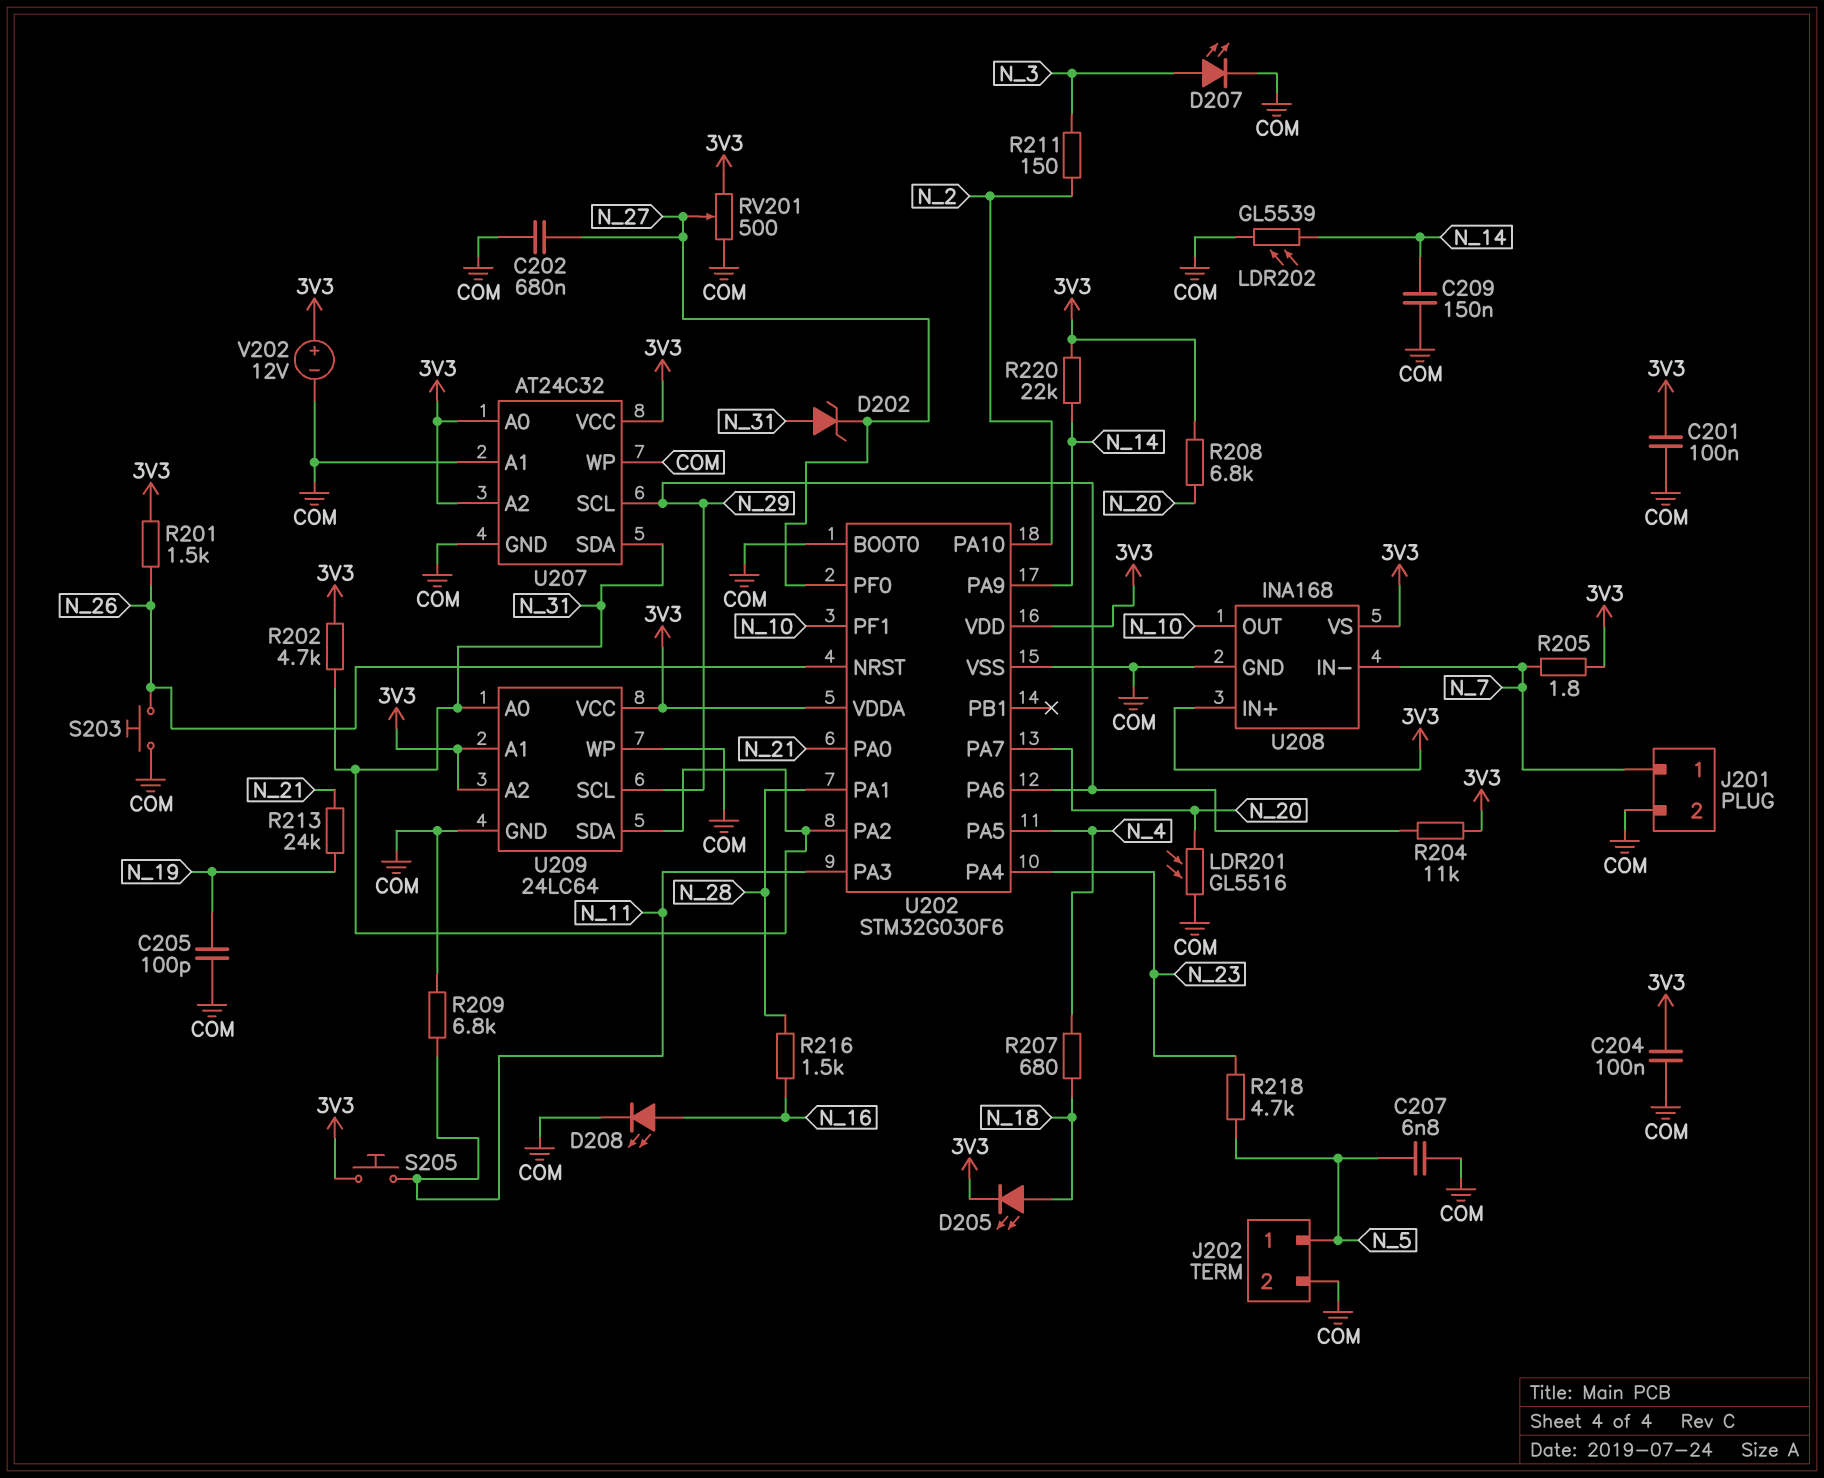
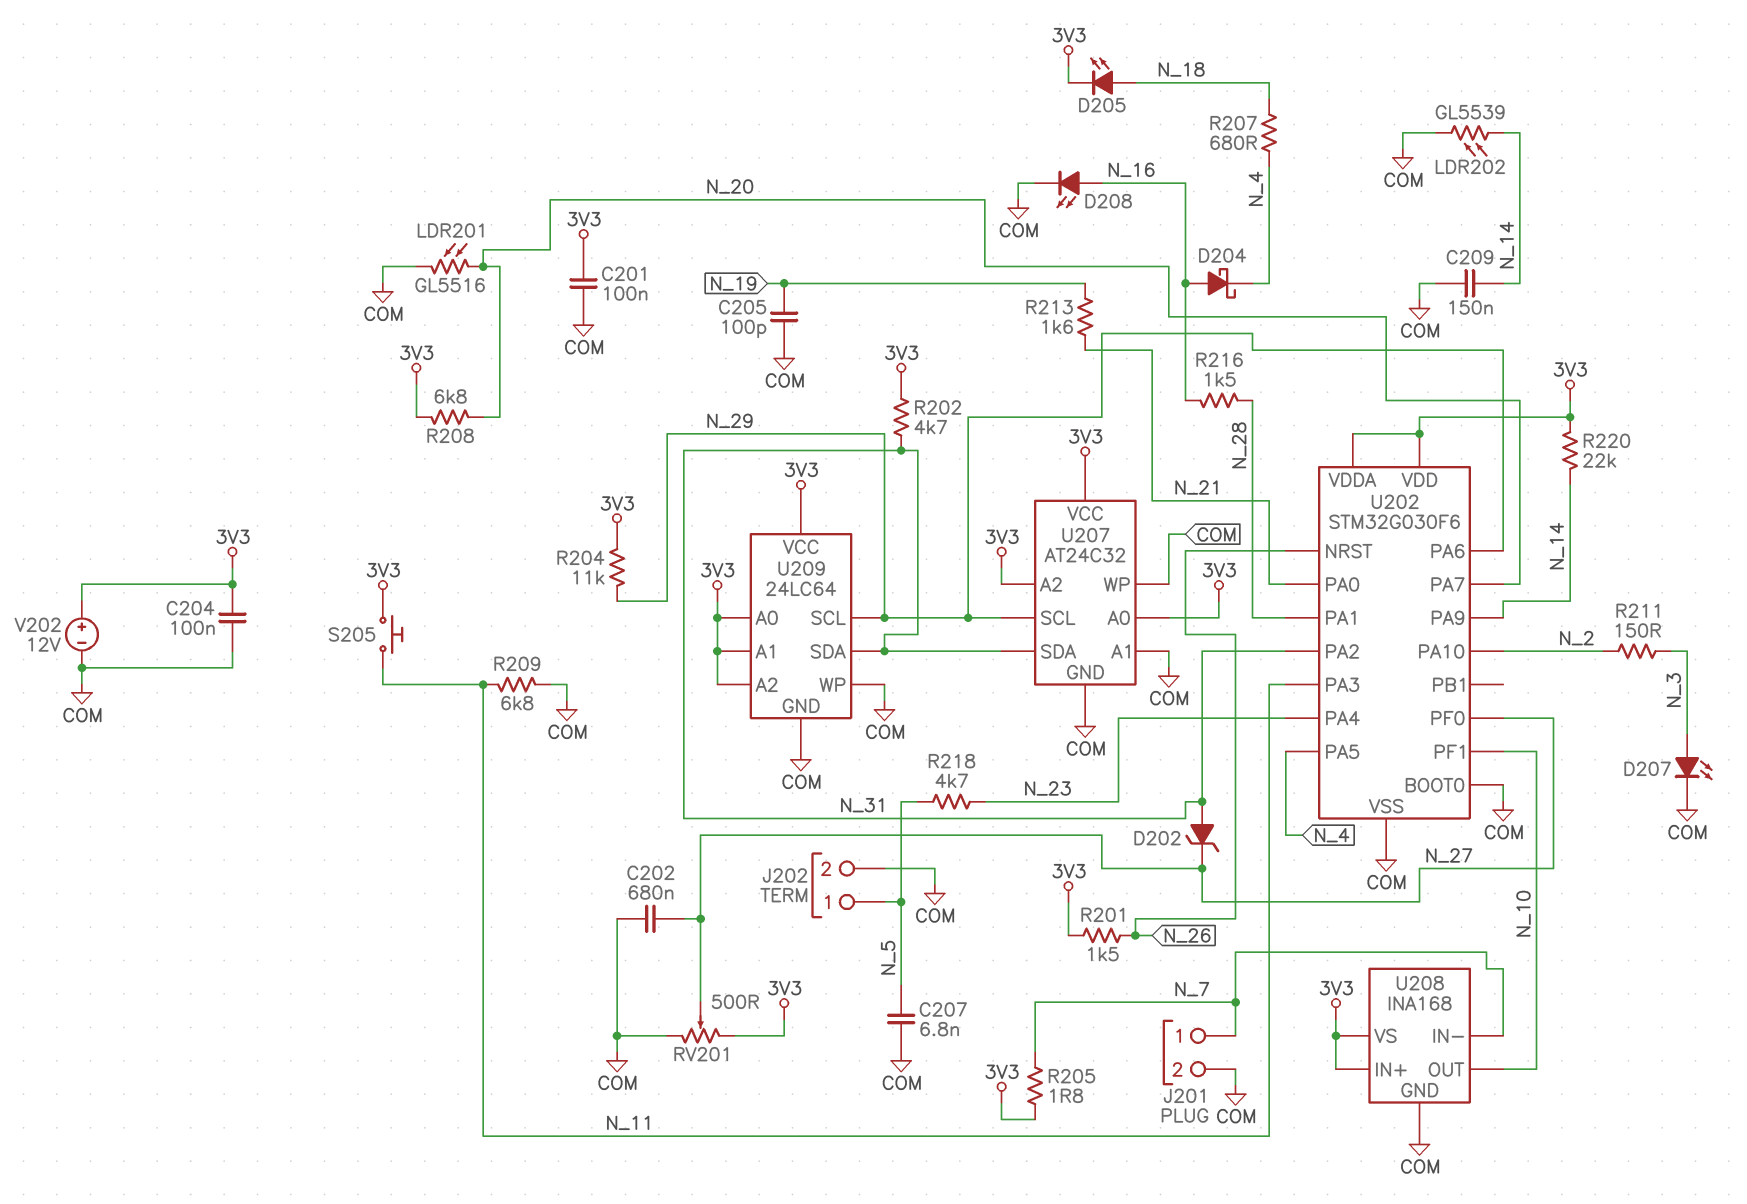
D204: none -> schottky (A N_16, K N_4)
R213: 24k (N_19, N_21) -> 1.6k (N_19, N_21)
S203: button (COM, N_26) -> none
U209 pin A0: N_31 -> 3V3

